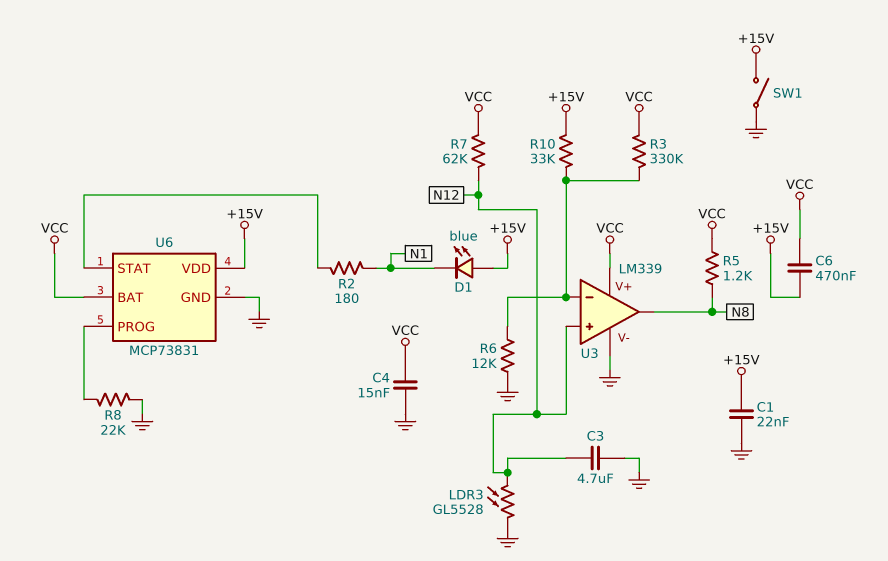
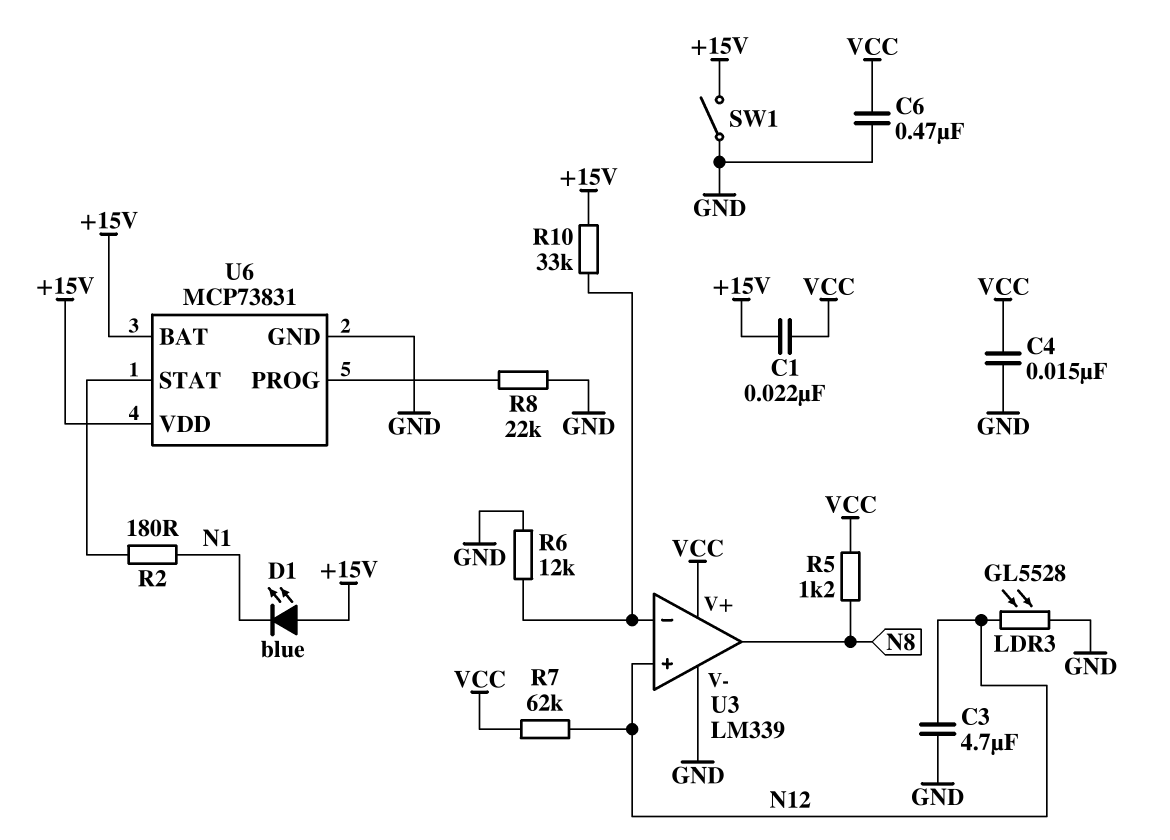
C1: 22nF (+15V, GND) -> 22nF (+15V, VCC)
C6: 470nF (+15V, VCC) -> 470nF (GND, VCC)
R3: 330k (U3/in-, VCC) -> none
U6 pin BAT: VCC -> +15V

